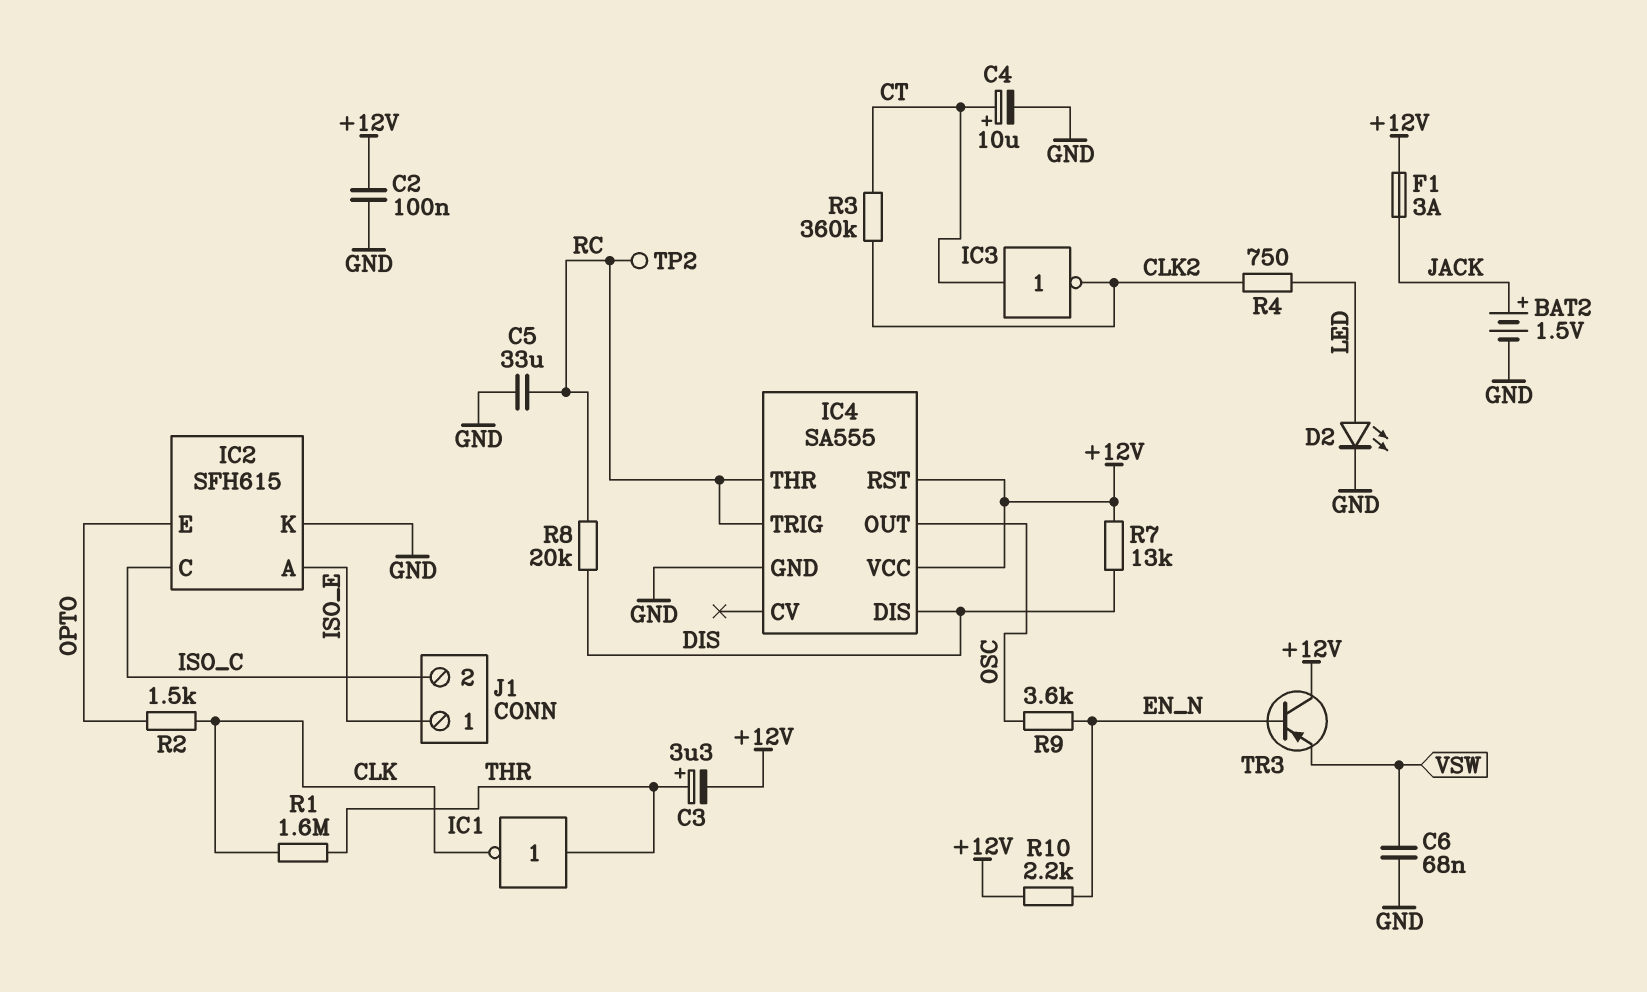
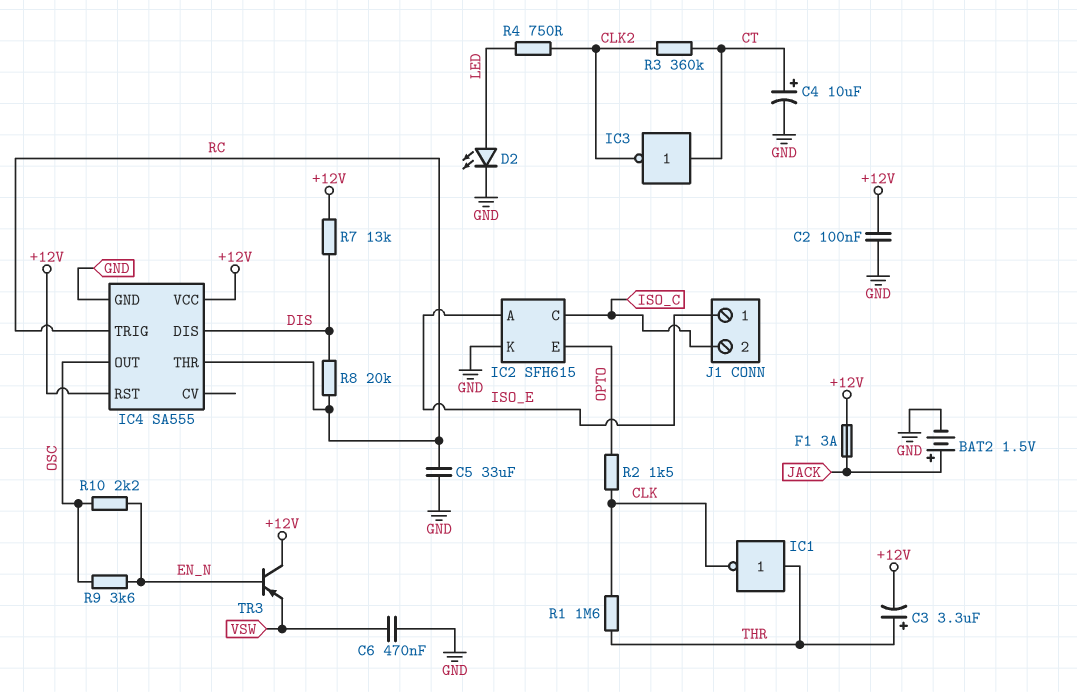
C6: 68nF (GND, VSW) -> 470nF (GND, VSW)
R10: 2.2k (+12V, EN_N) -> 2.2k (EN_N, OSC)
TP2: test point (RC) -> none

